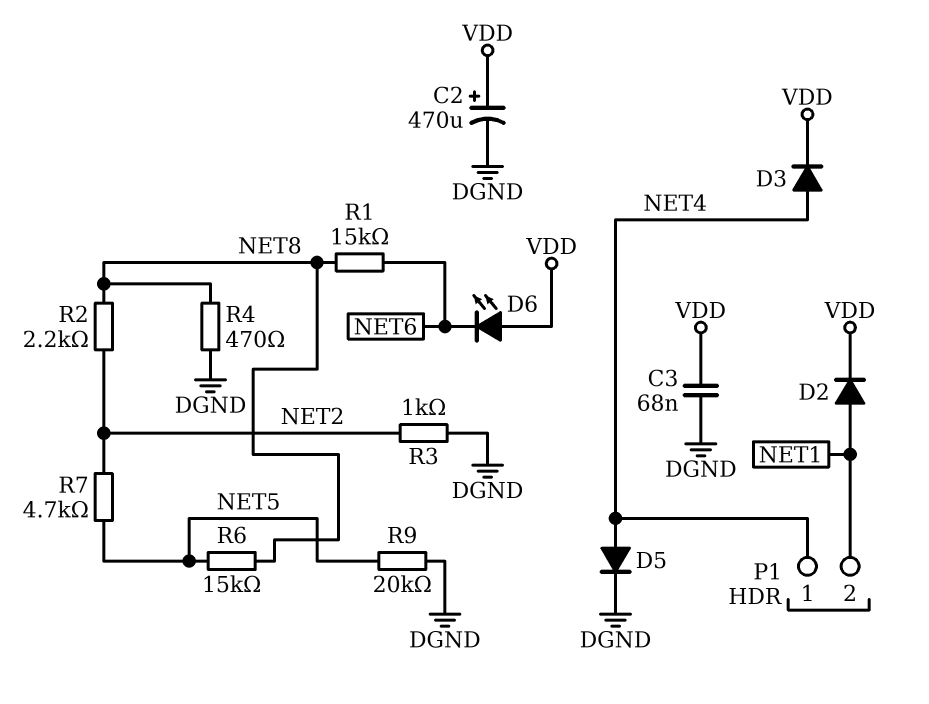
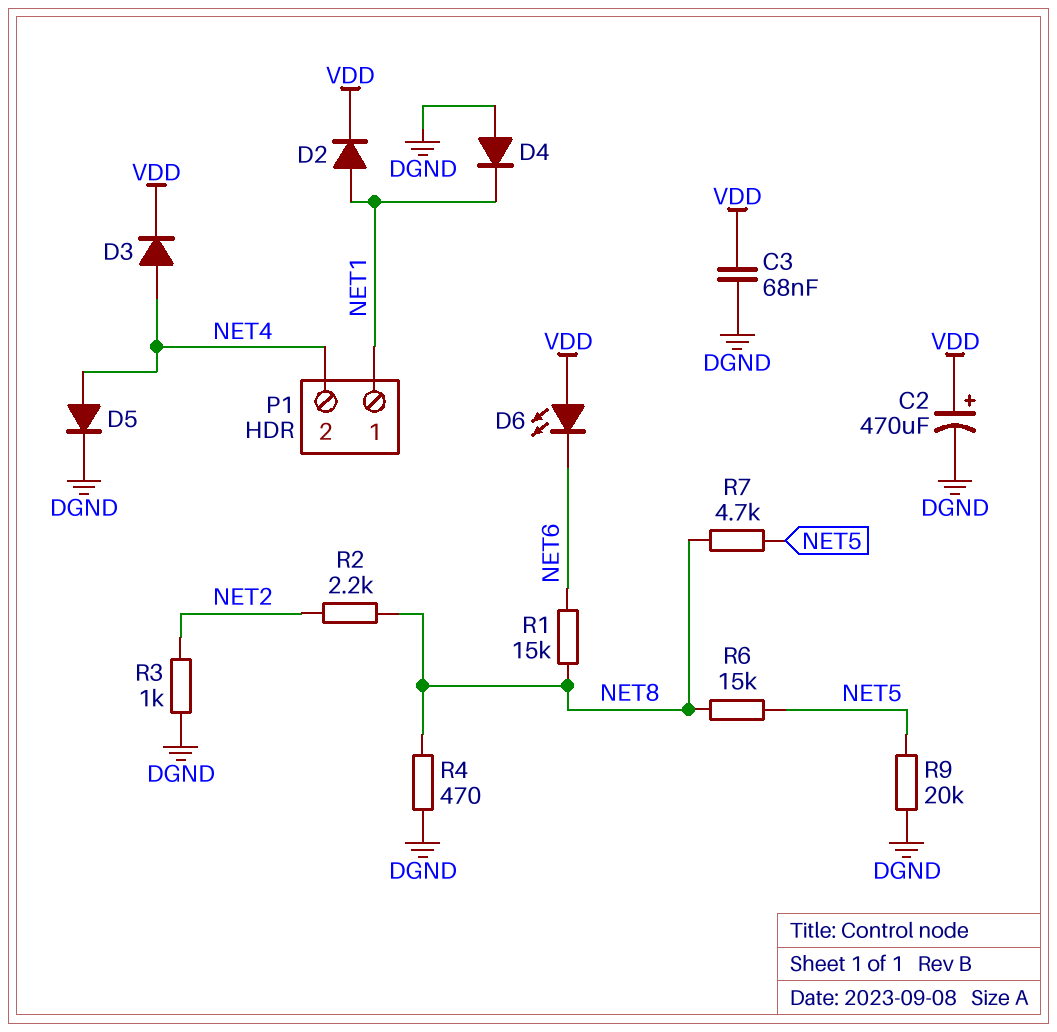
D4: none -> diode (A DGND, K NET1)
P1 pin 1: NET4 -> NET1
P1 pin 2: NET1 -> NET4
R7: 4.7k (NET2, NET5) -> 4.7k (NET5, NET8)

